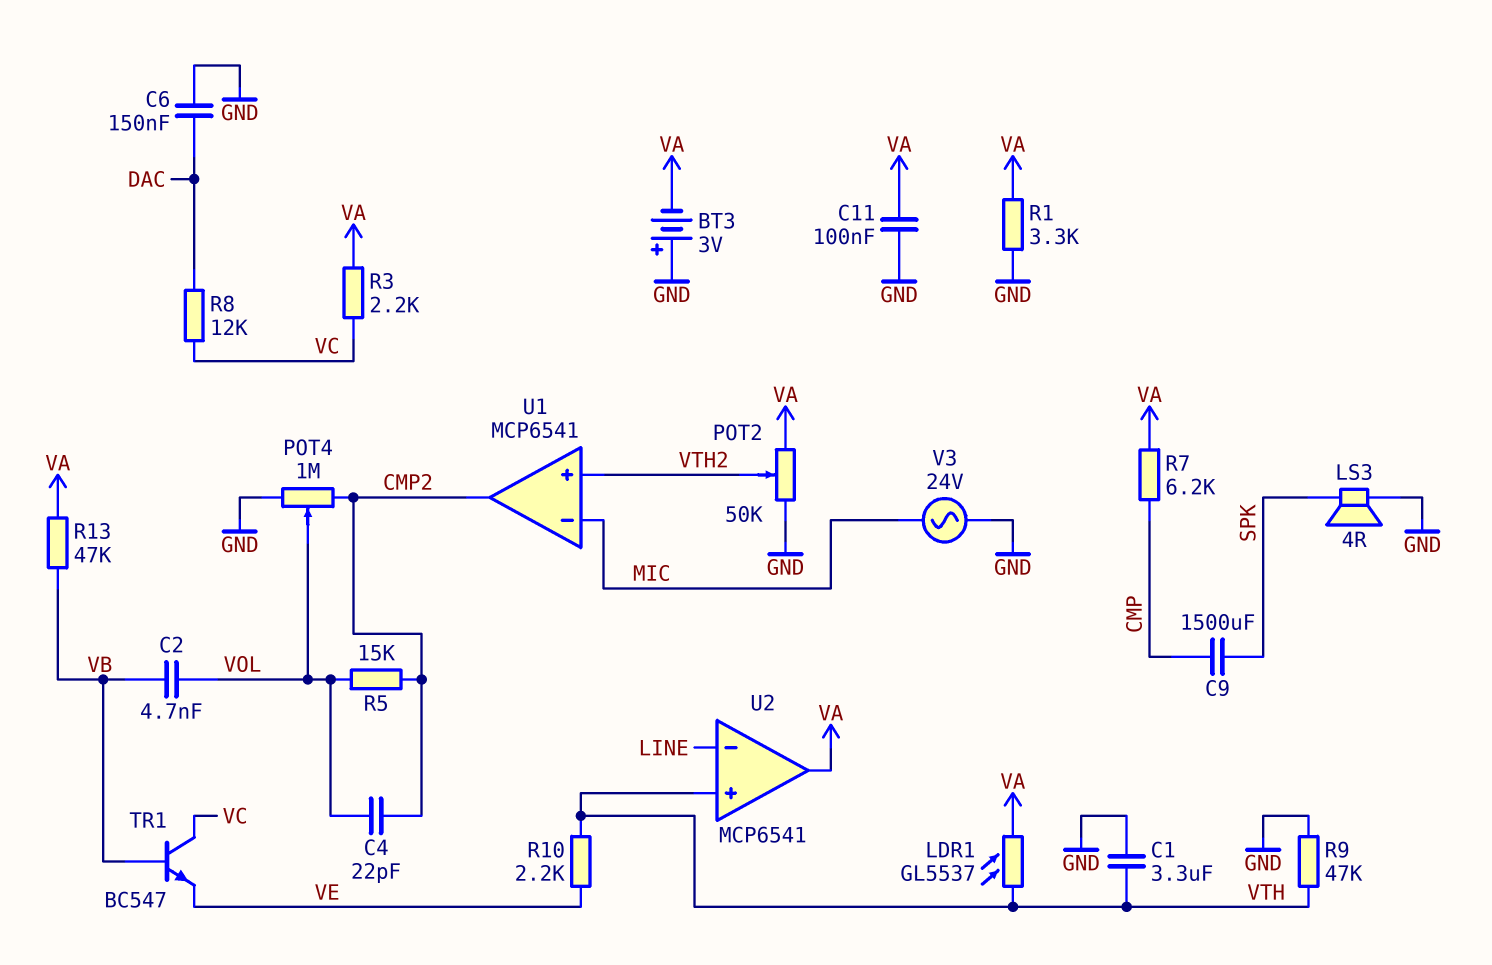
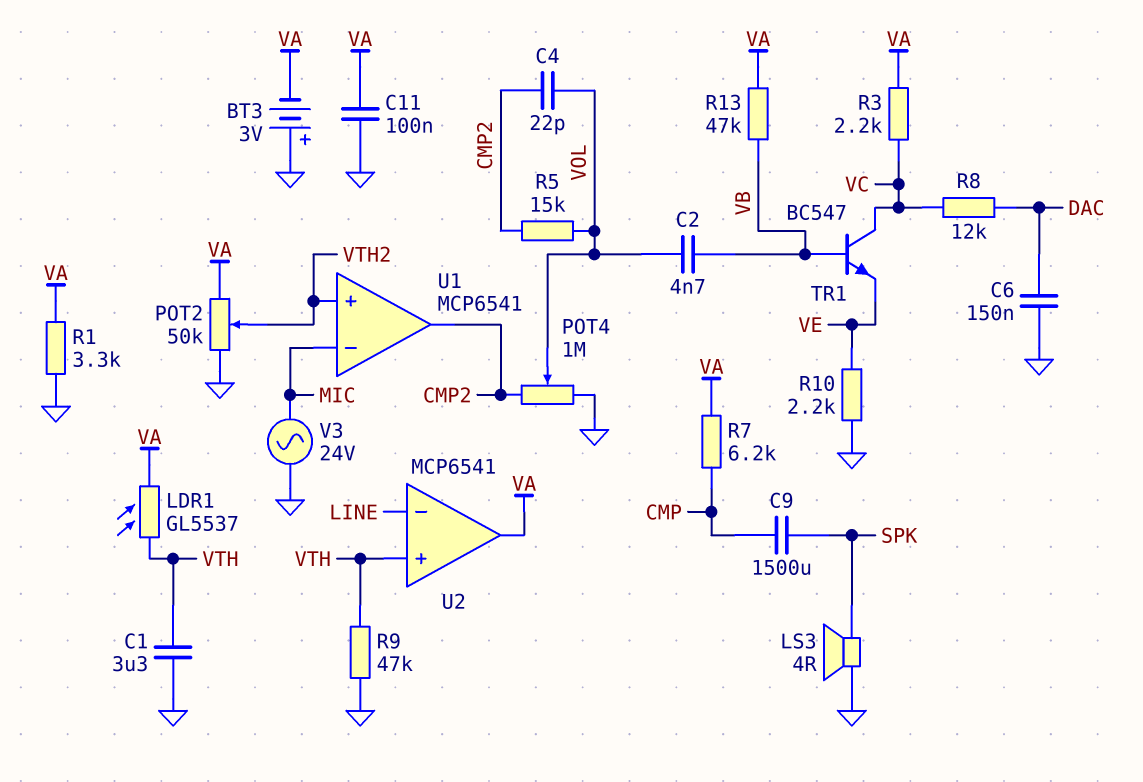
R10: 2.2k (VE, VTH) -> 2.2k (GND, VE)

